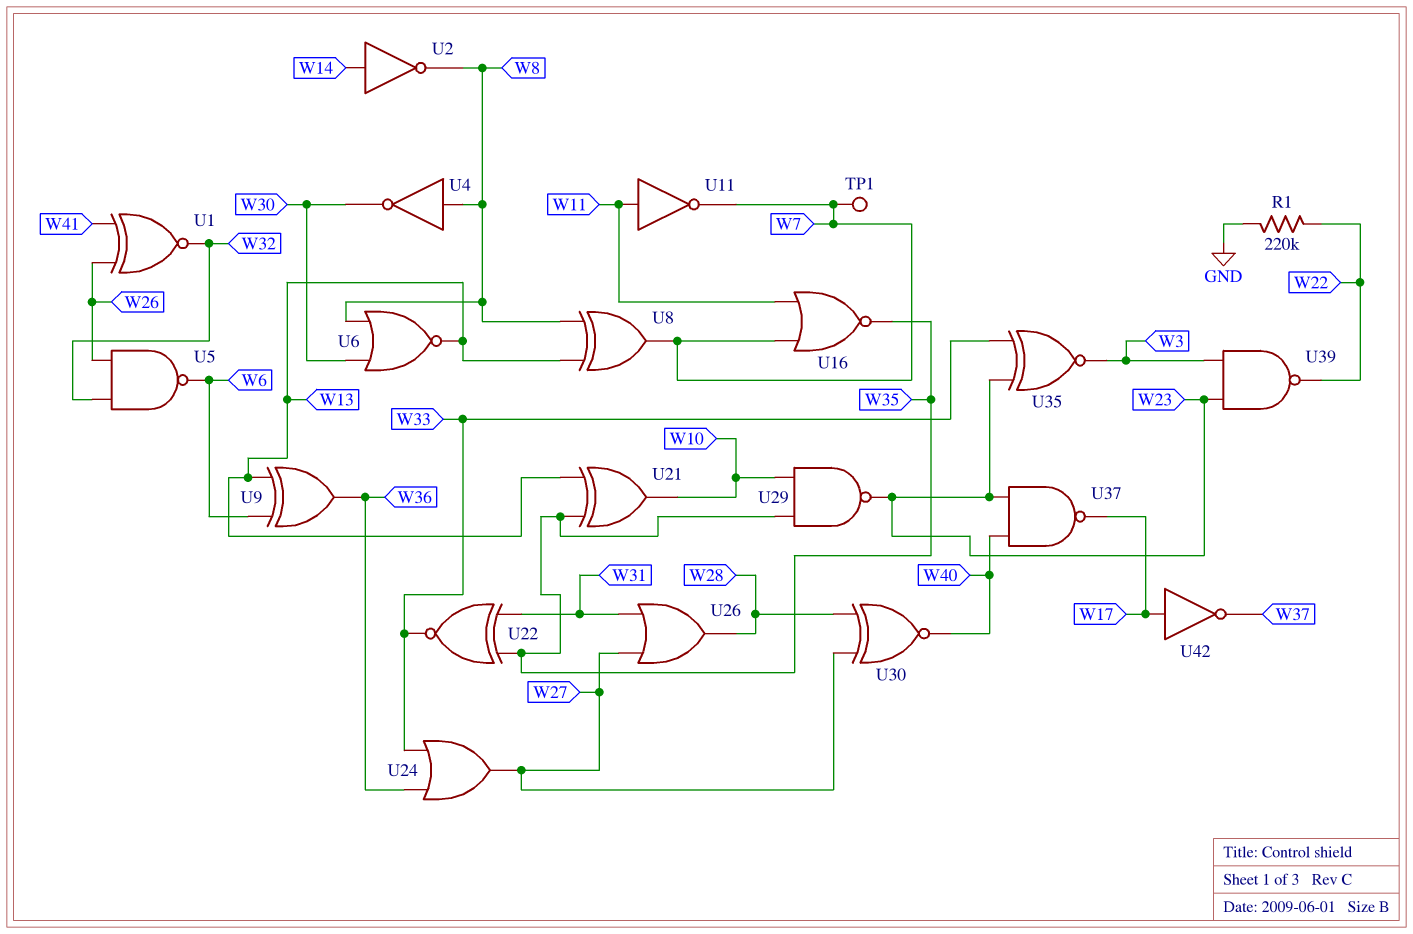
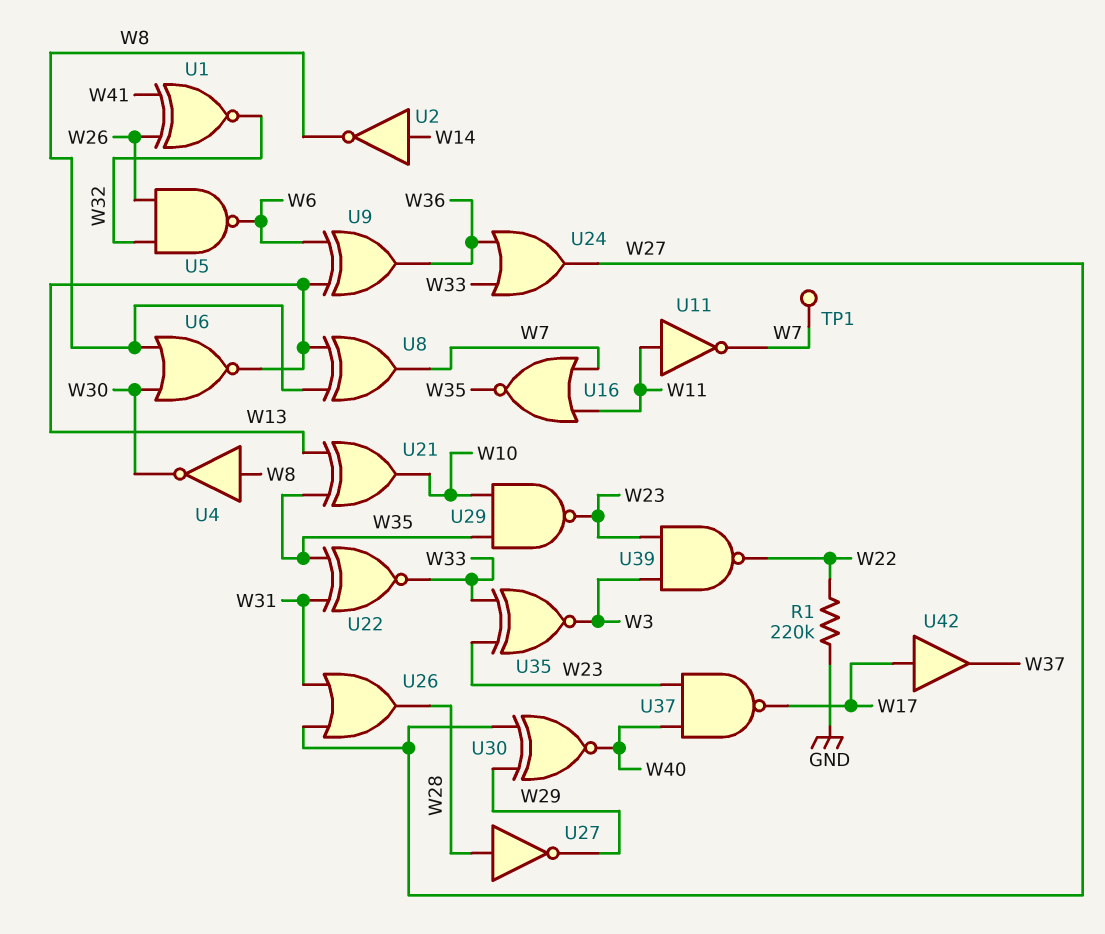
U27: none -> NOT (in W28, out W29)
U30: XNOR (in W27, in W28, out W40) -> XNOR (in W27, in W29, out W40)
U42: NOT (in W17, out W37) -> buffer (in W17, out W37)

